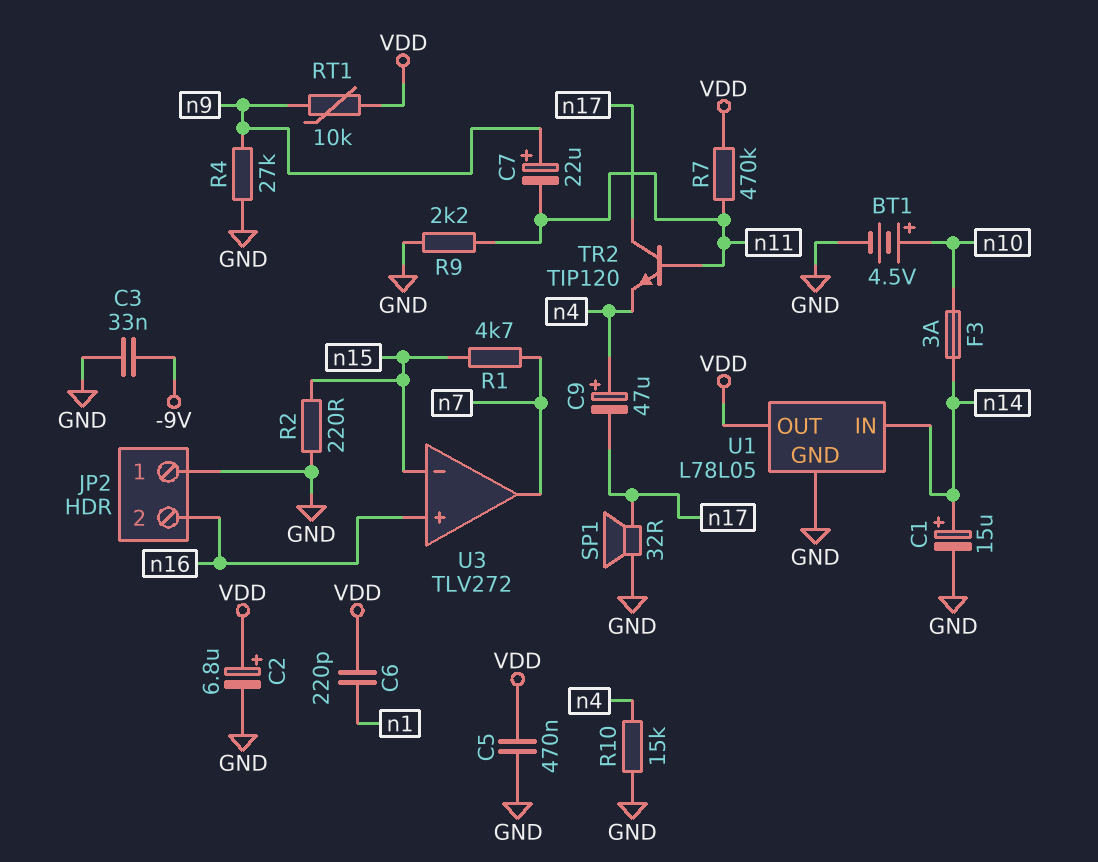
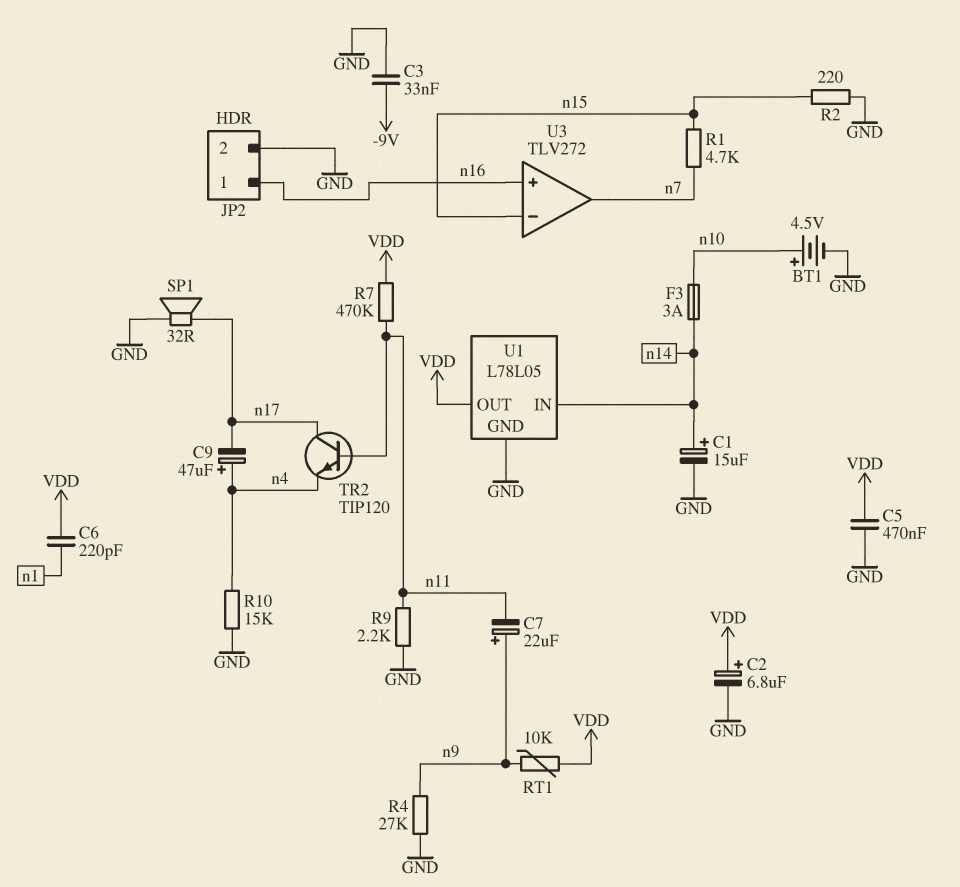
JP2 pin 1: GND -> n16
JP2 pin 2: n16 -> GND

